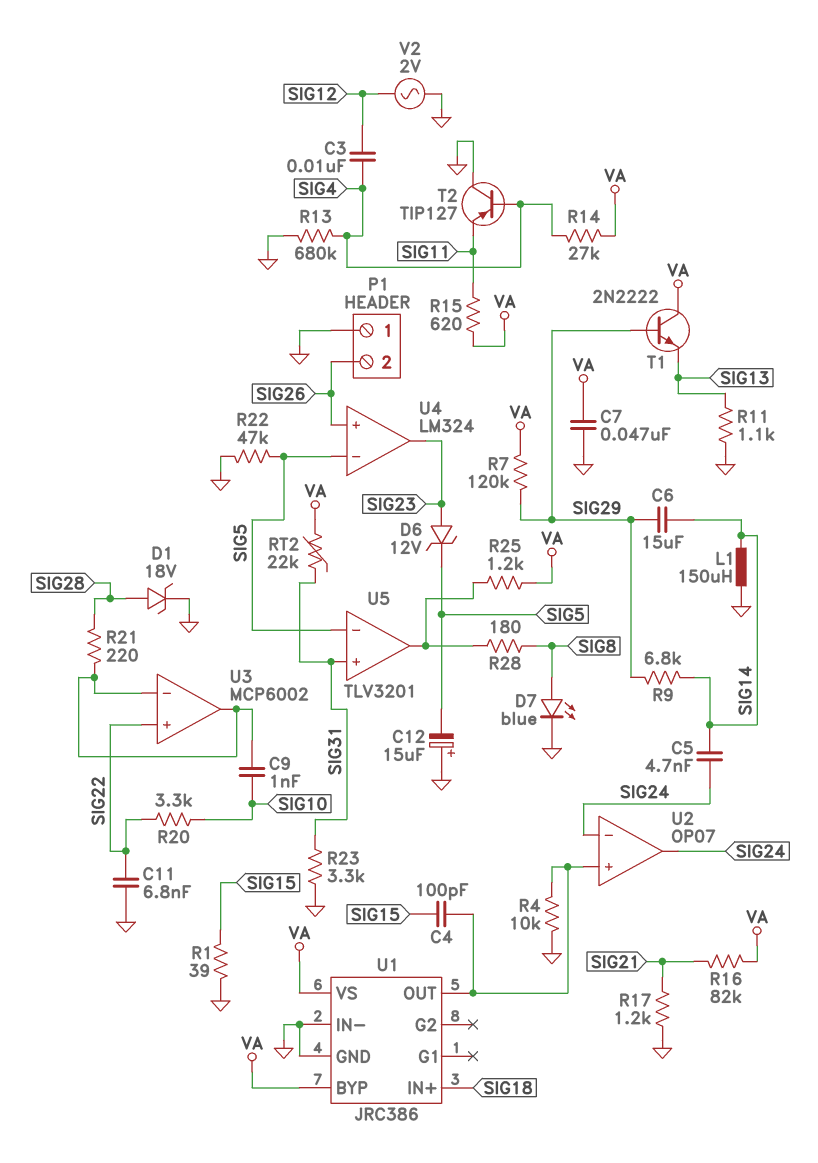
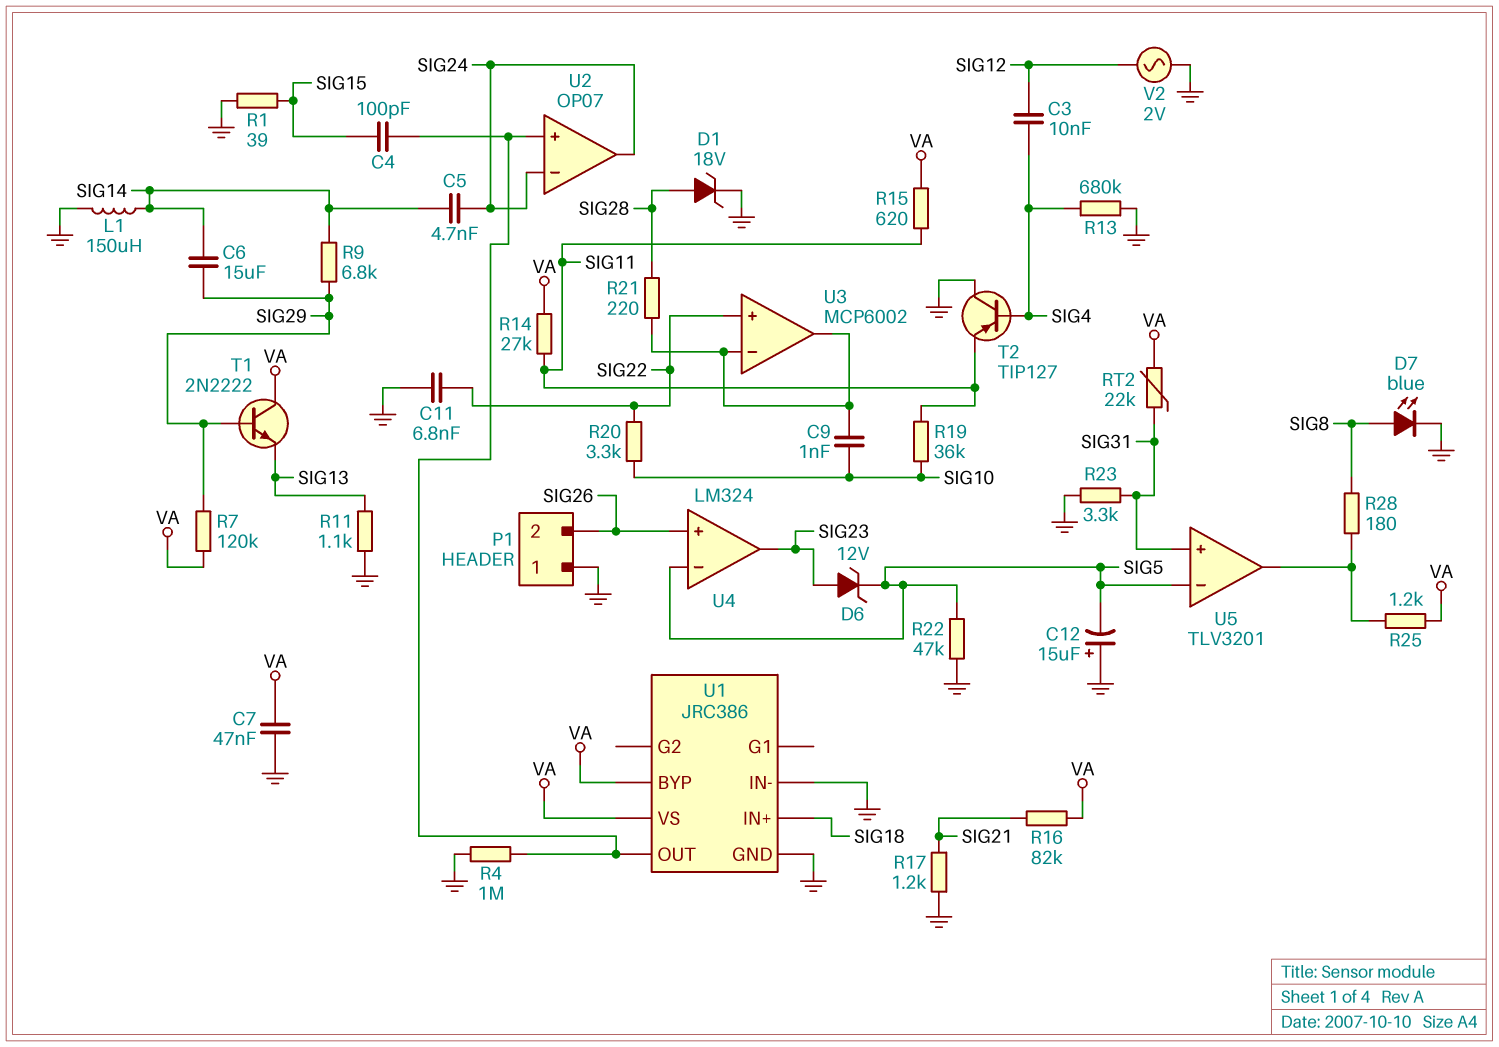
R4: 10k (GND, U1/OUT) -> 1M (GND, U1/OUT)
R14: 27k (SIG4, VA) -> 27k (SIG11, VA)
R19: none -> 36k (SIG10, SIG11)

